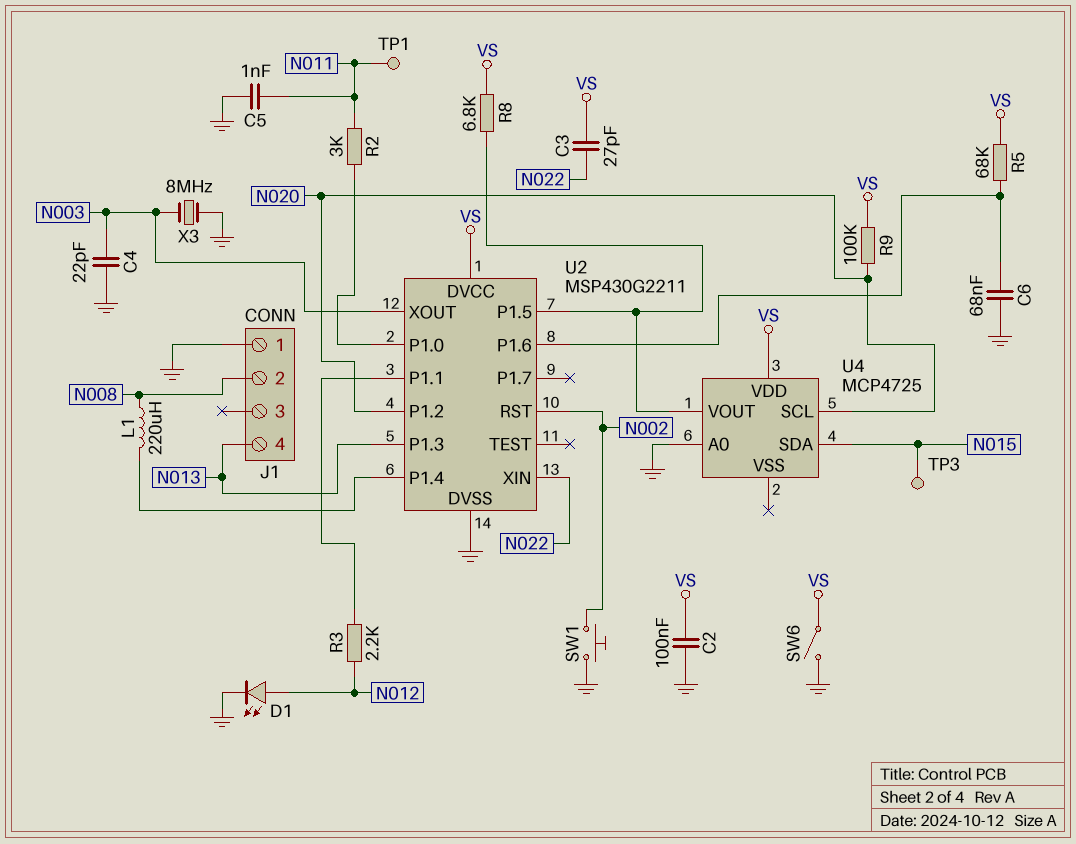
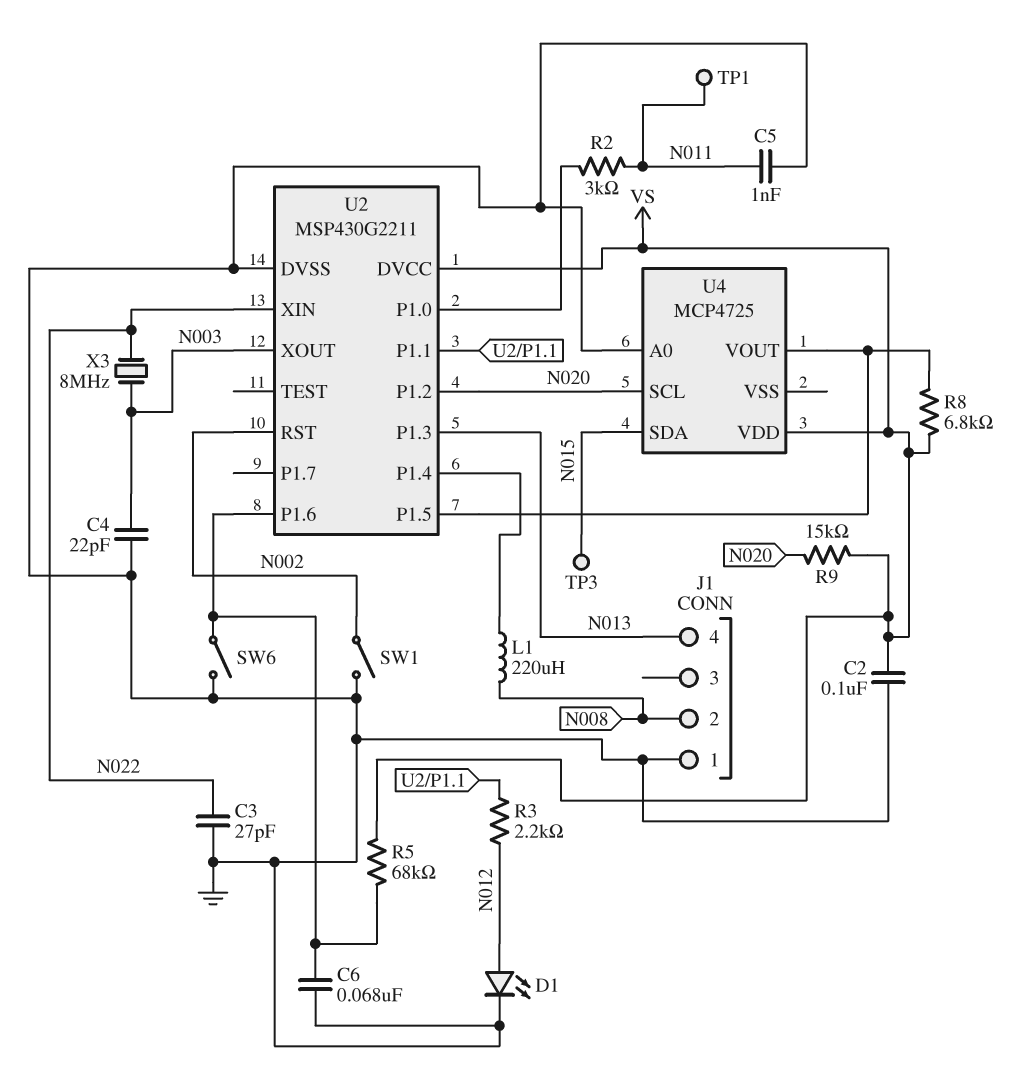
C3: 27pF (N022, VS) -> 27pF (GND, N022)
R9: 100k (N020, VS) -> 15k (N020, VS)
SW1: button (GND, N002) -> switch (GND, N002)
SW6: switch (GND, VS) -> switch (GND, U2/P1.6)
X3: 8MHz (GND, N003) -> 8MHz (N003, N022)

